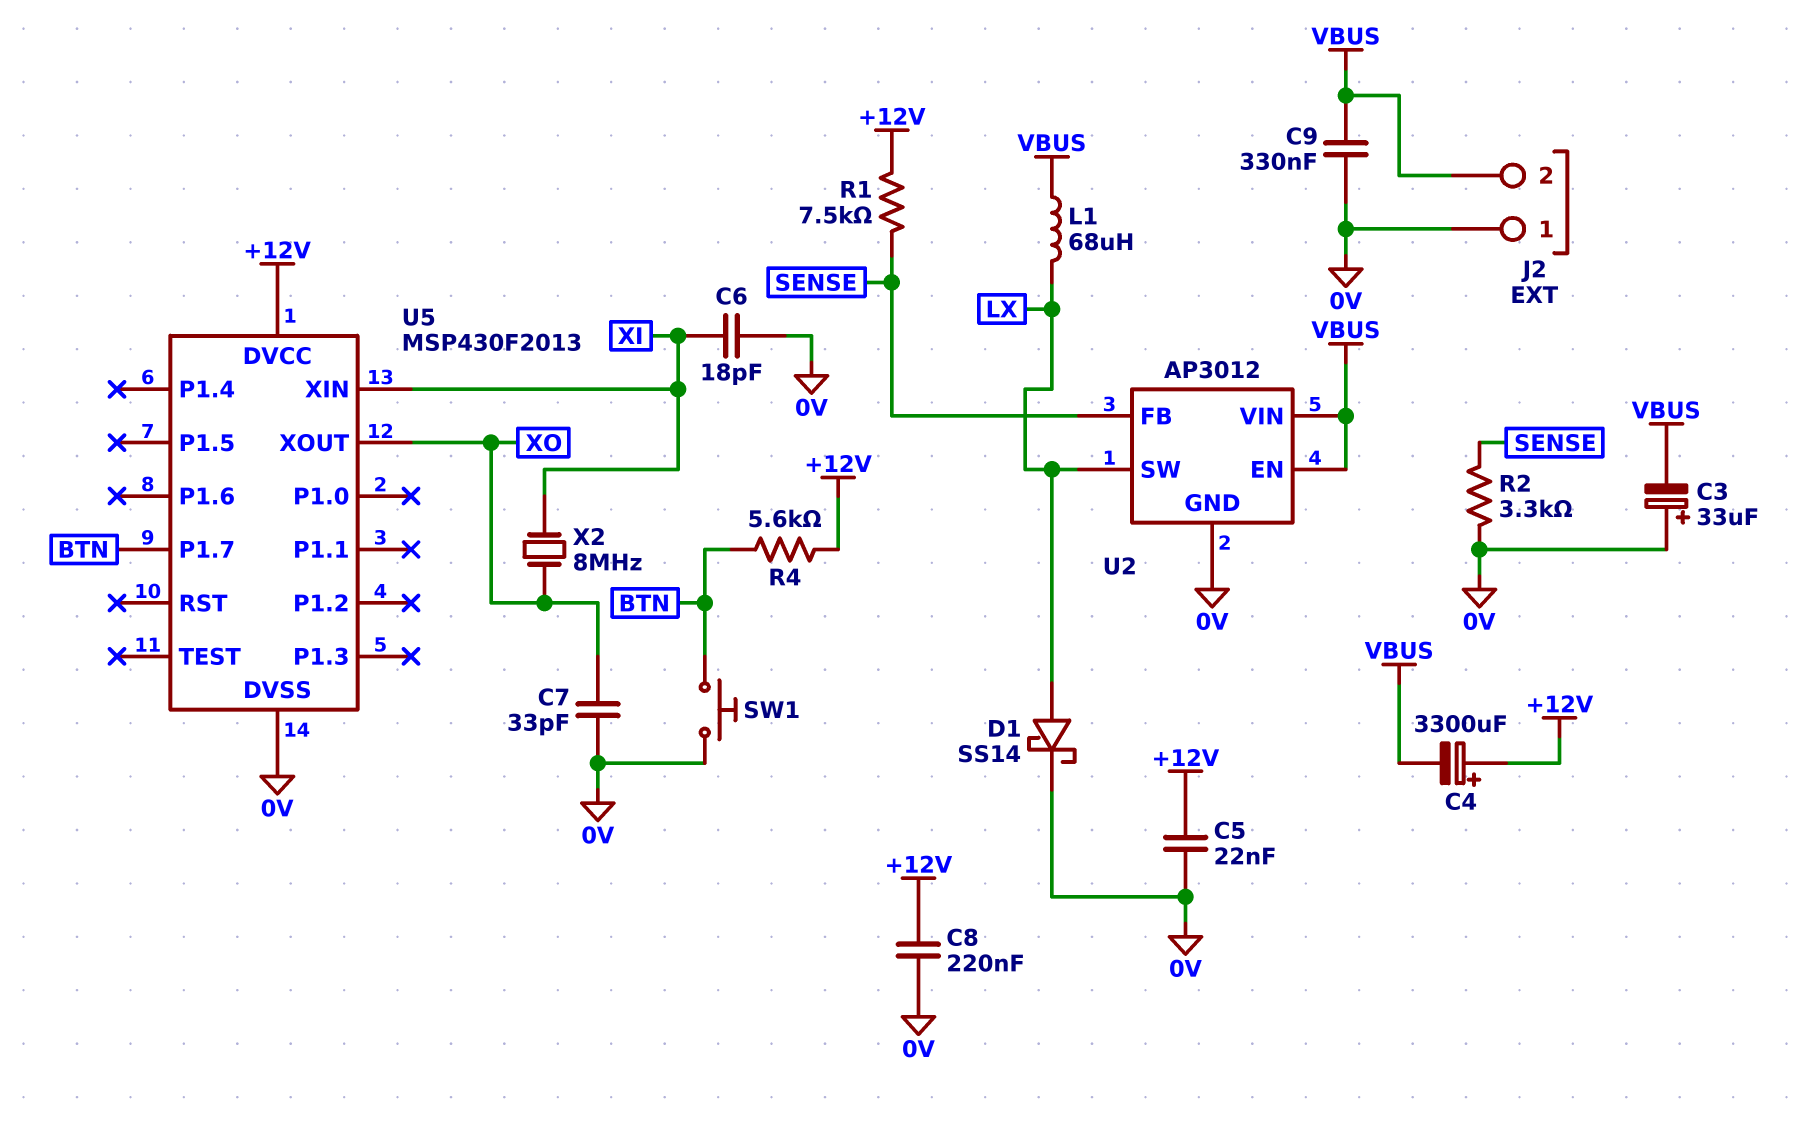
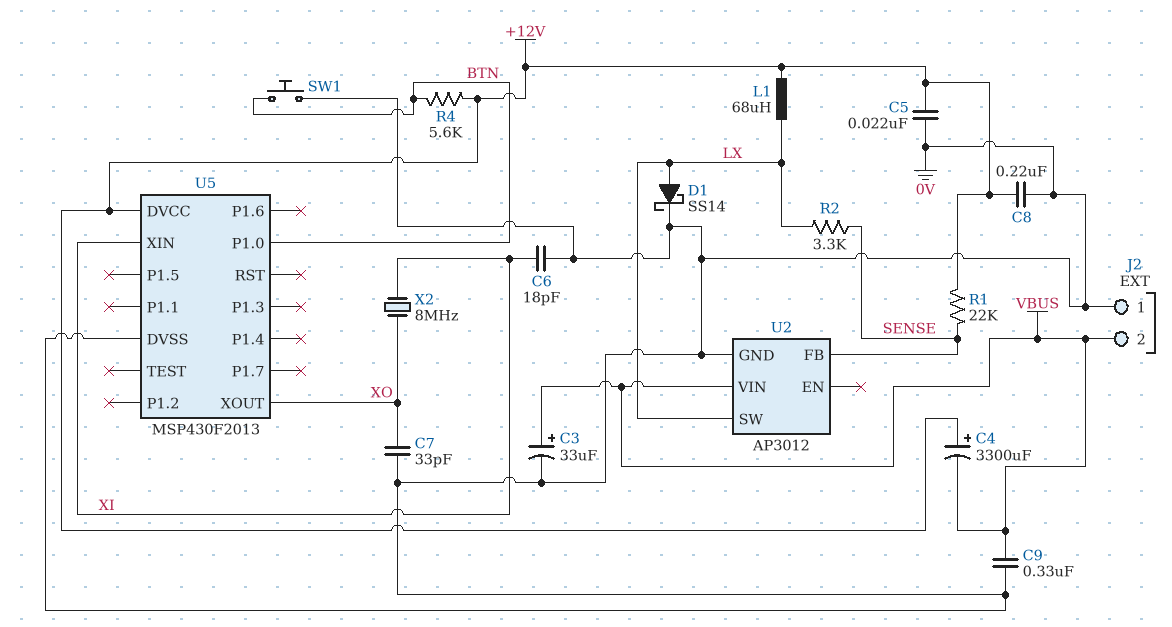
C3: 33uF (plus 0V, minus VBUS) -> 33uF (plus VBUS, minus 0V)
L1: 68uH (LX, VBUS) -> 68uH (+12V, LX)
R1: 7.5k (+12V, SENSE) -> 22k (+12V, SENSE)
R2: 3.3k (0V, SENSE) -> 3.3k (LX, SENSE)
U2 pin EN: VBUS -> none
U5 pin P1.0: none -> BTN
U5 pin P1.7: BTN -> none

